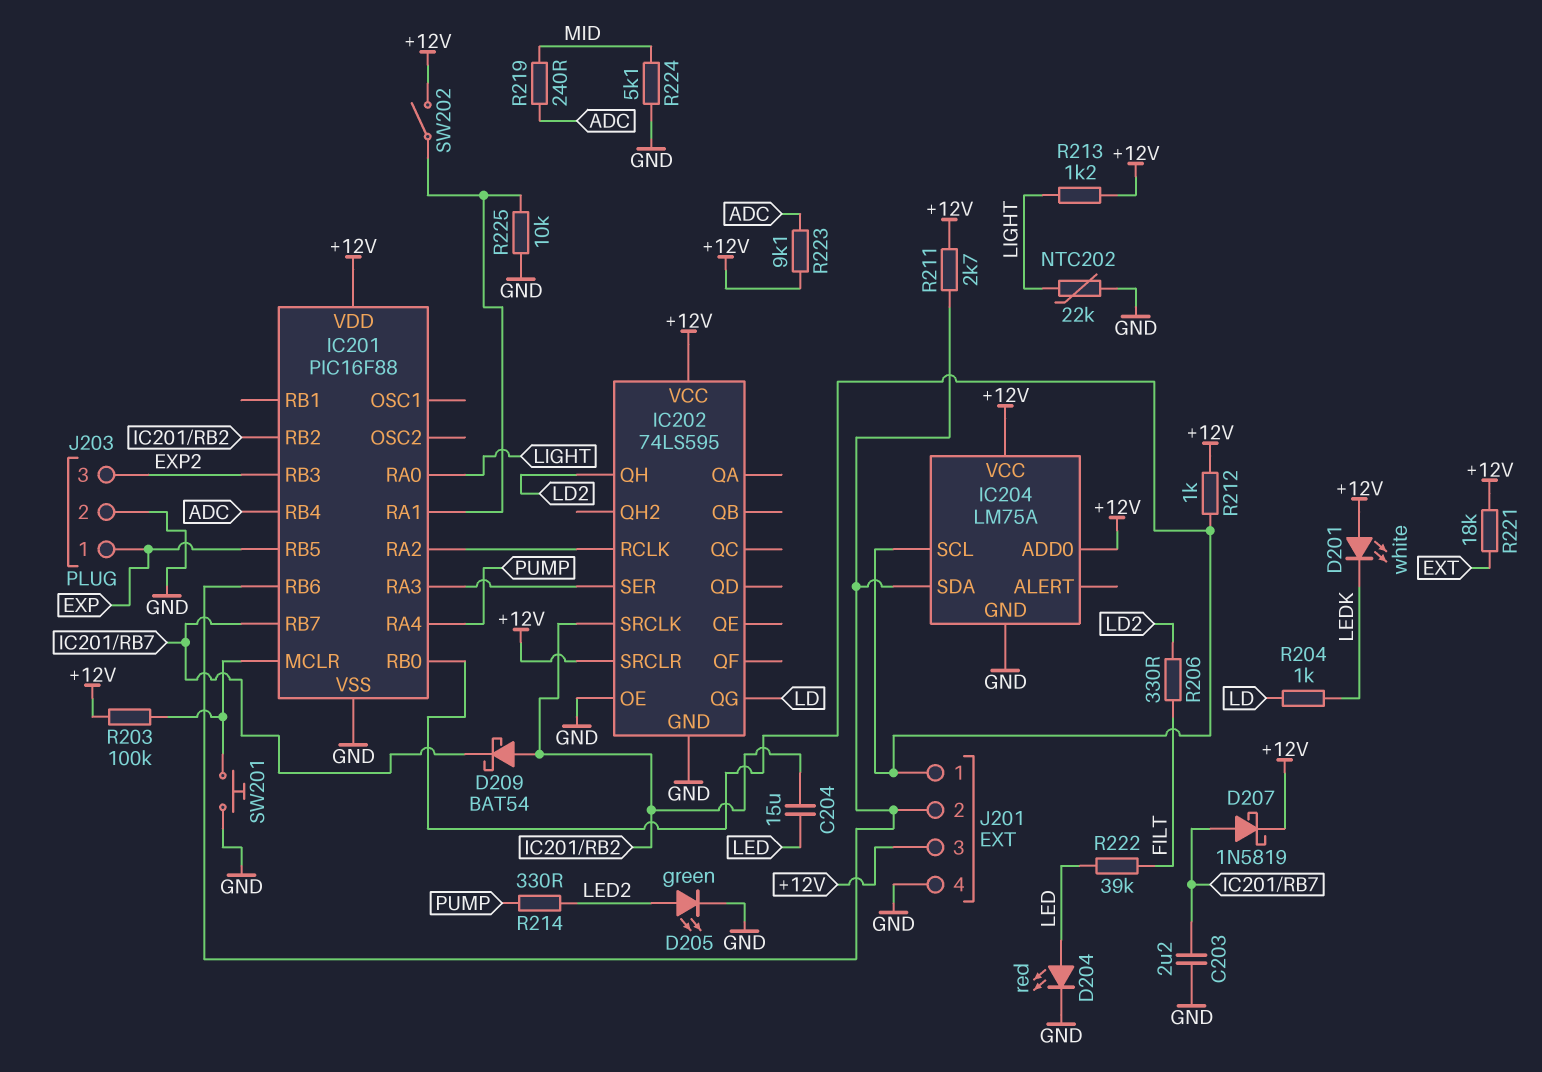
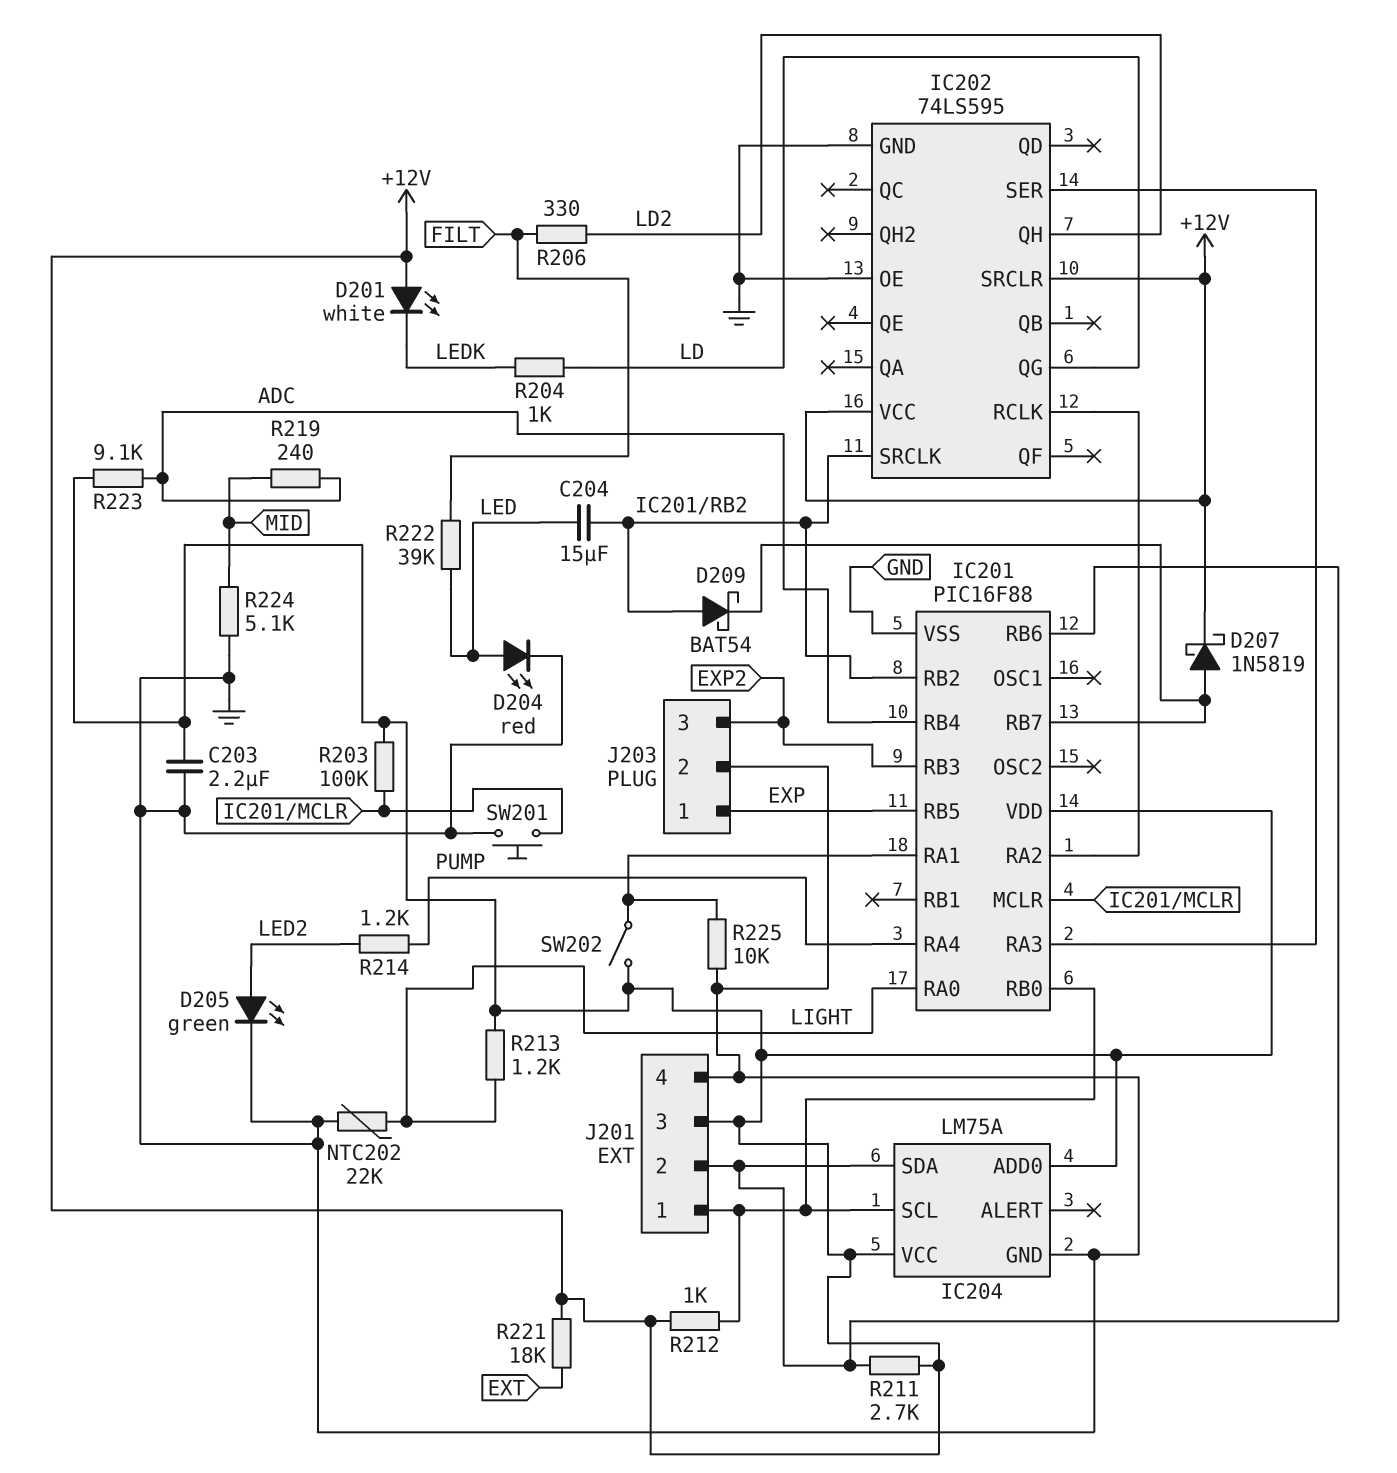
C203: 2.2uF (GND, IC201/RB7) -> 2.2uF (+12V, GND)
R214: 330 (LED2, PUMP) -> 1.2k (LED2, PUMP)

